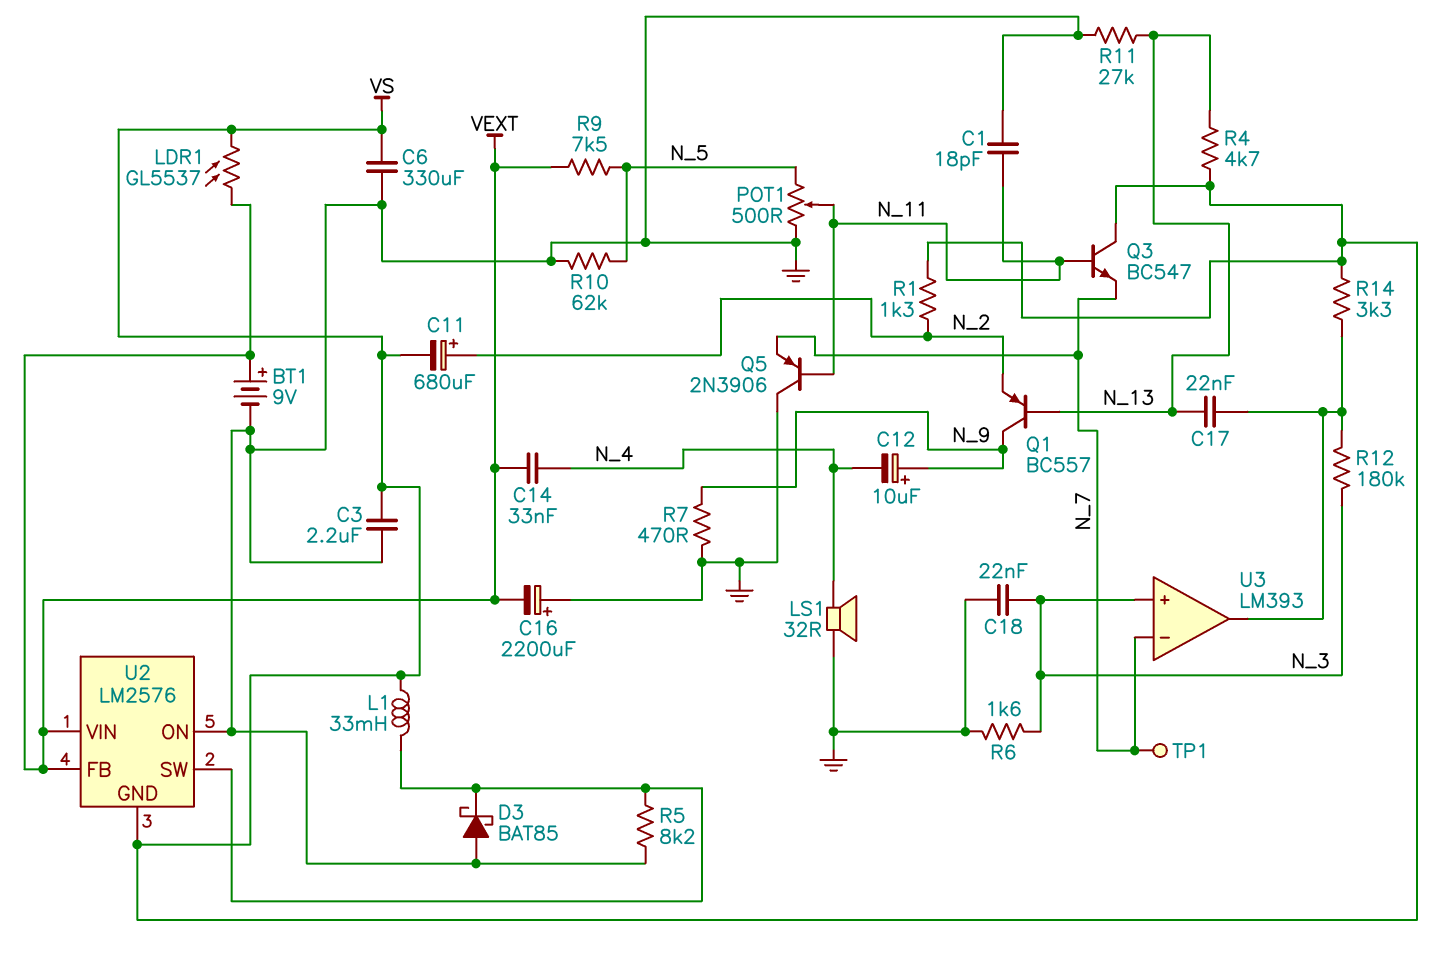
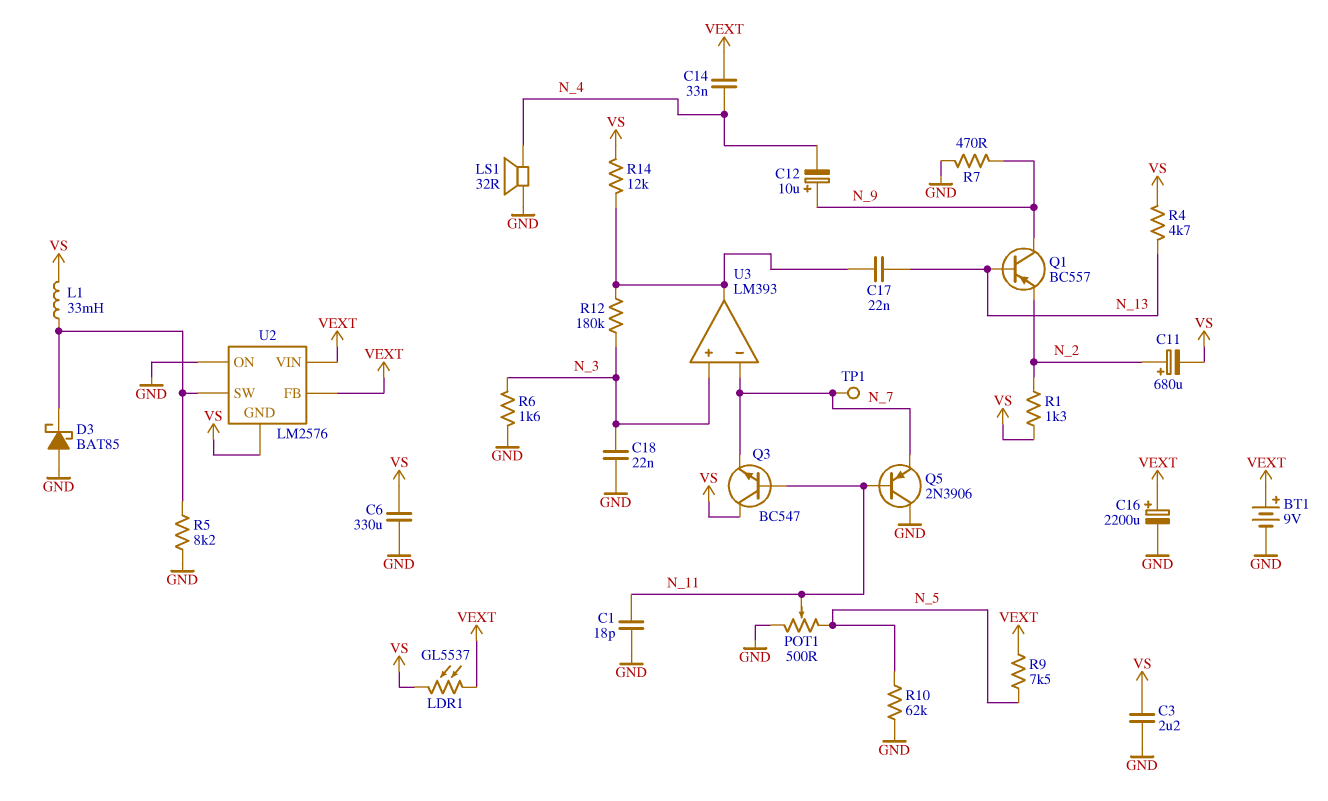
C16: 2200uF (plus GND, minus VEXT) -> 2200uF (plus VEXT, minus GND)
R11: 27k (GND, N_13) -> none
R14: 3.3k (U3/out, VS) -> 12k (U3/out, VS)

